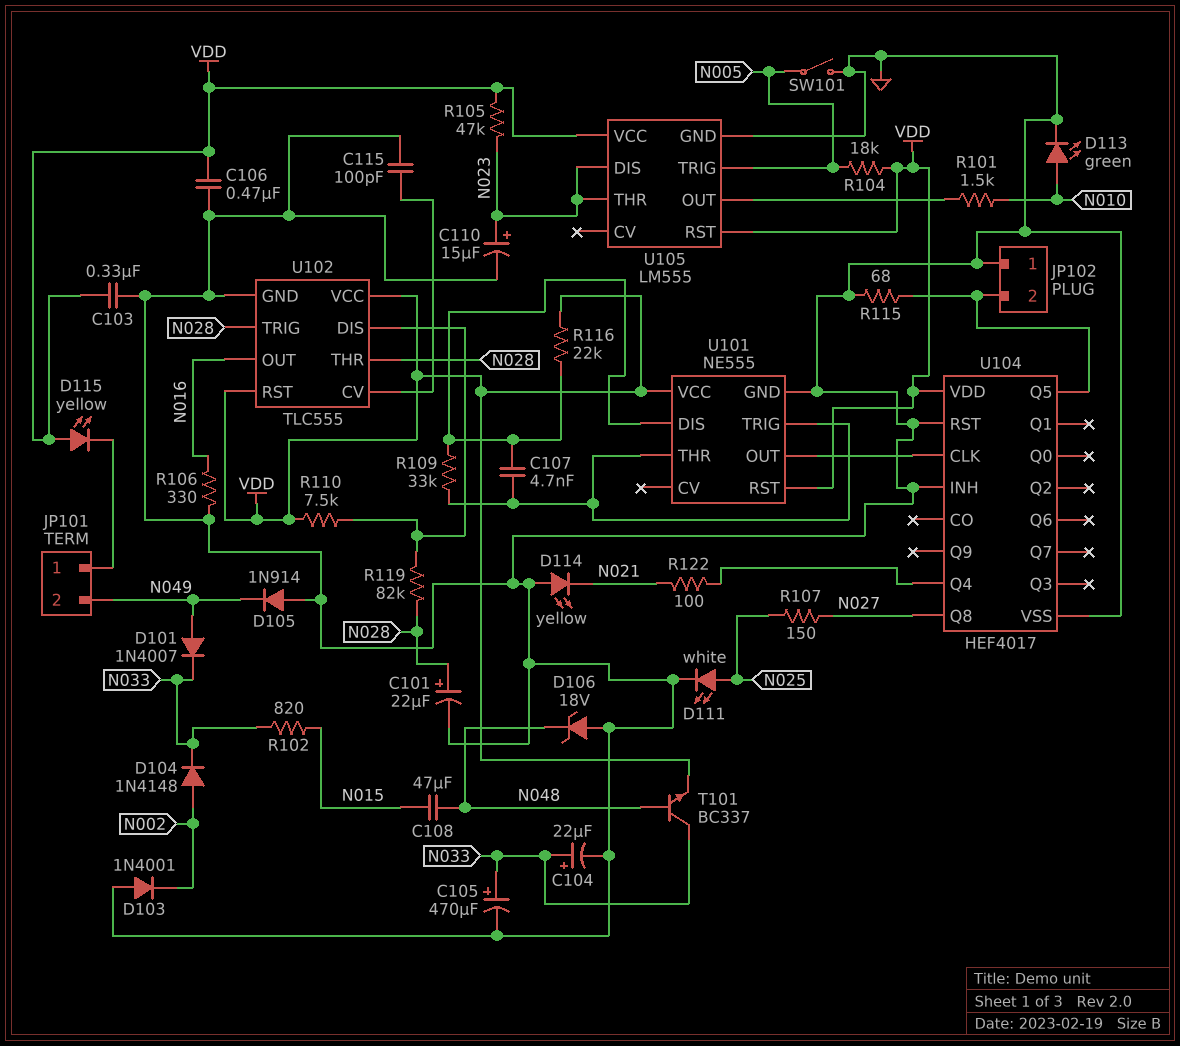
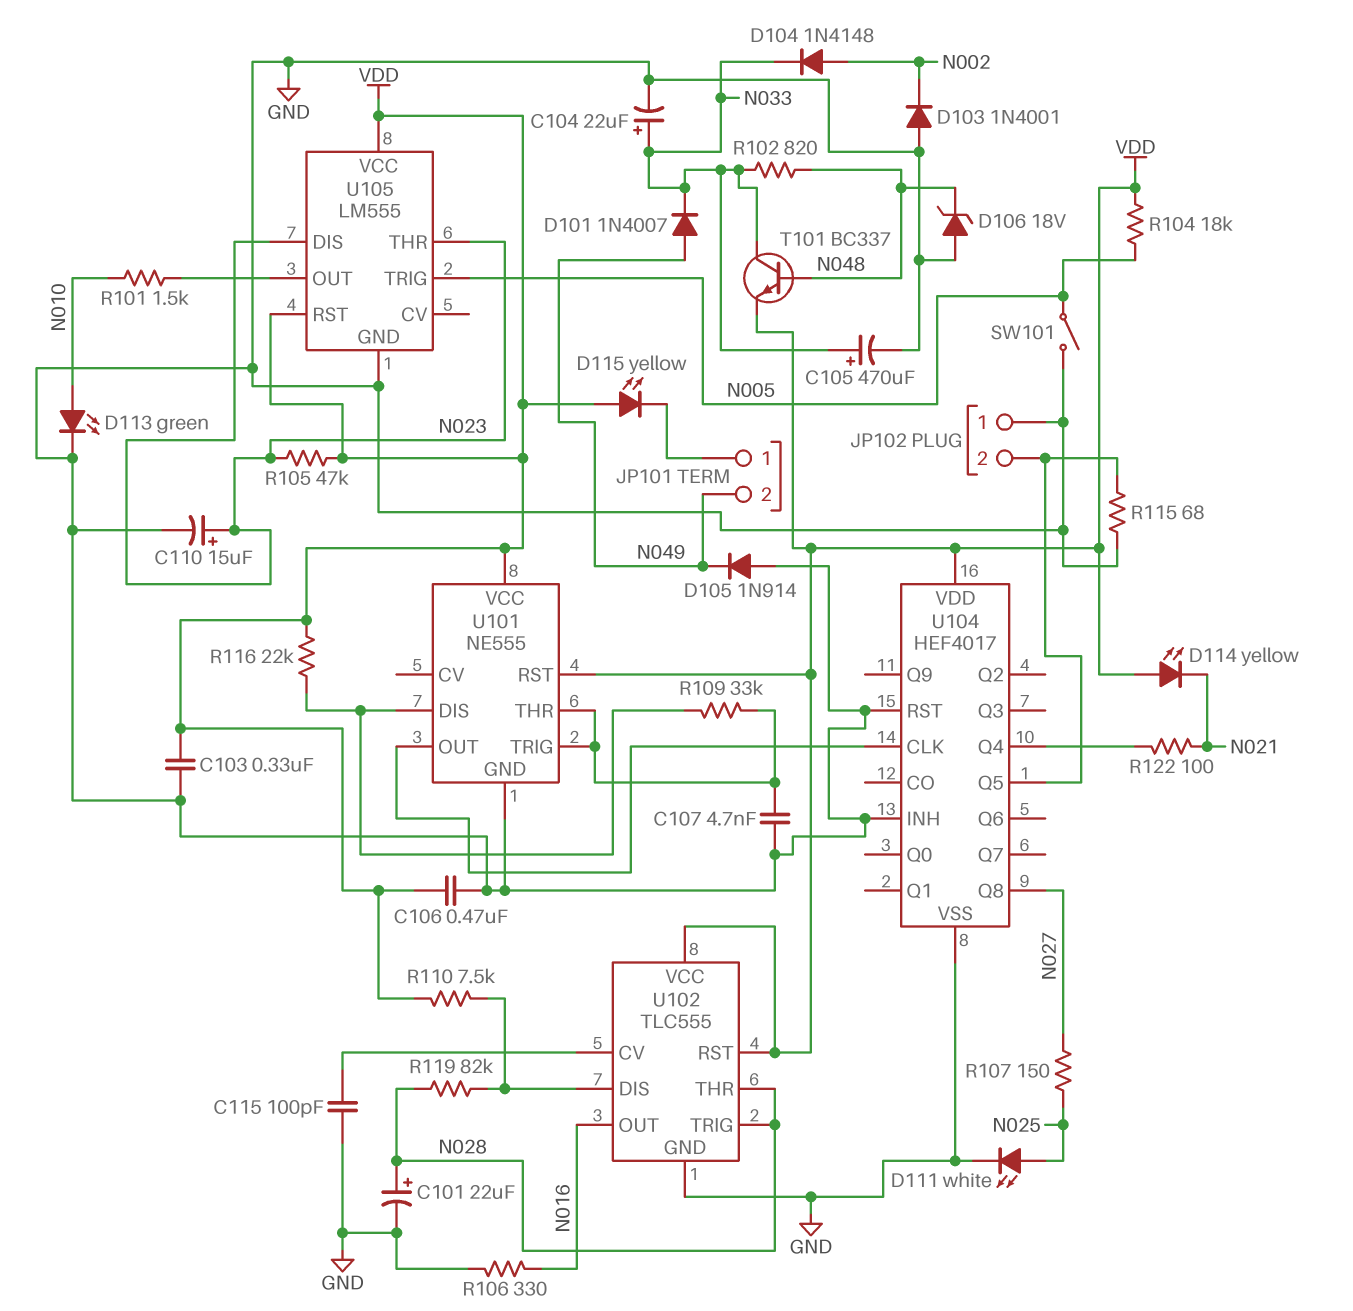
C107: 4.7nF (U101/DIS, U101/THR) -> 4.7nF (GND, U101/THR)
C108: 47uF (N015, N048) -> none
D114: LED yellow (A GND, K N021) -> LED yellow (A VDD, K N021)
R102: 820 (N015, N033) -> 820 (N033, N048)

